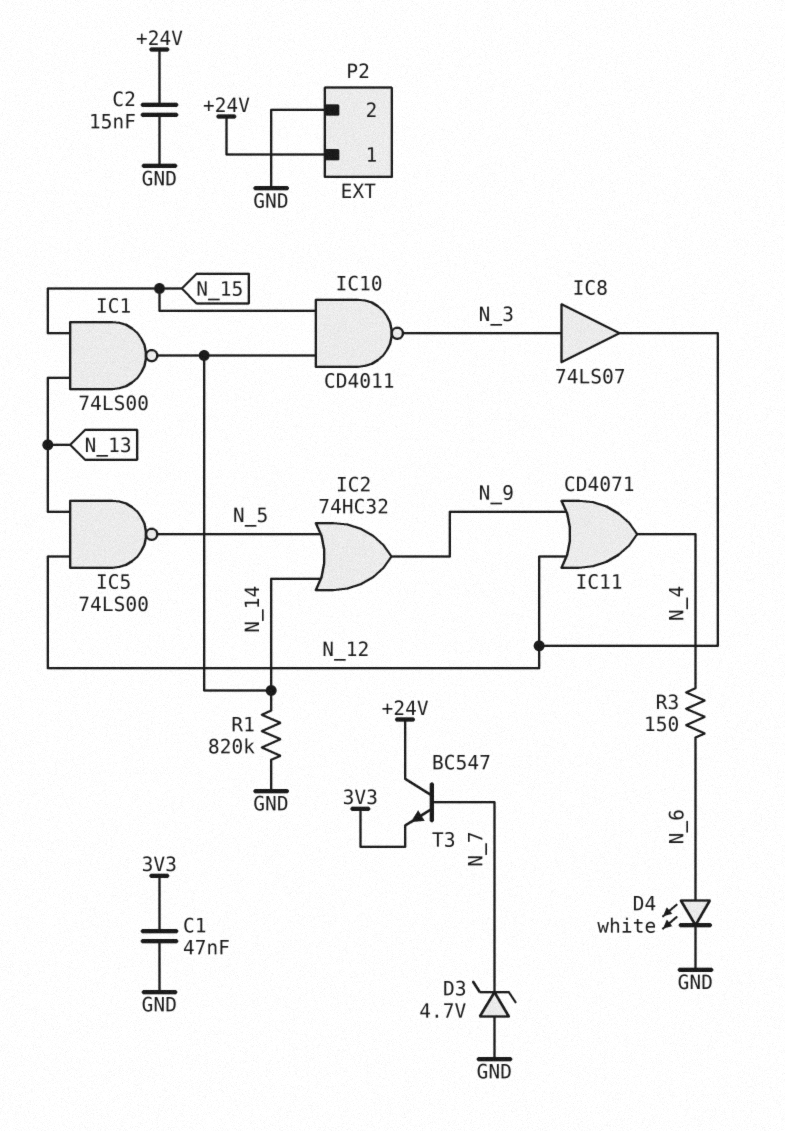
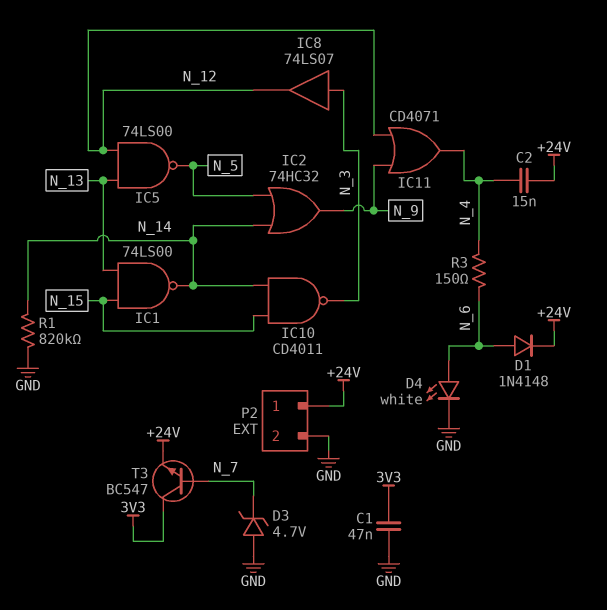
C2: 15nF (+24V, GND) -> 15nF (+24V, N_4)
D1: none -> diode 1N4148 (A N_6, K +24V)
T3: NPN BC547 (B N_7, C +24V, E 3V3) -> NPN BC547 (B N_7, C 3V3, E +24V)

